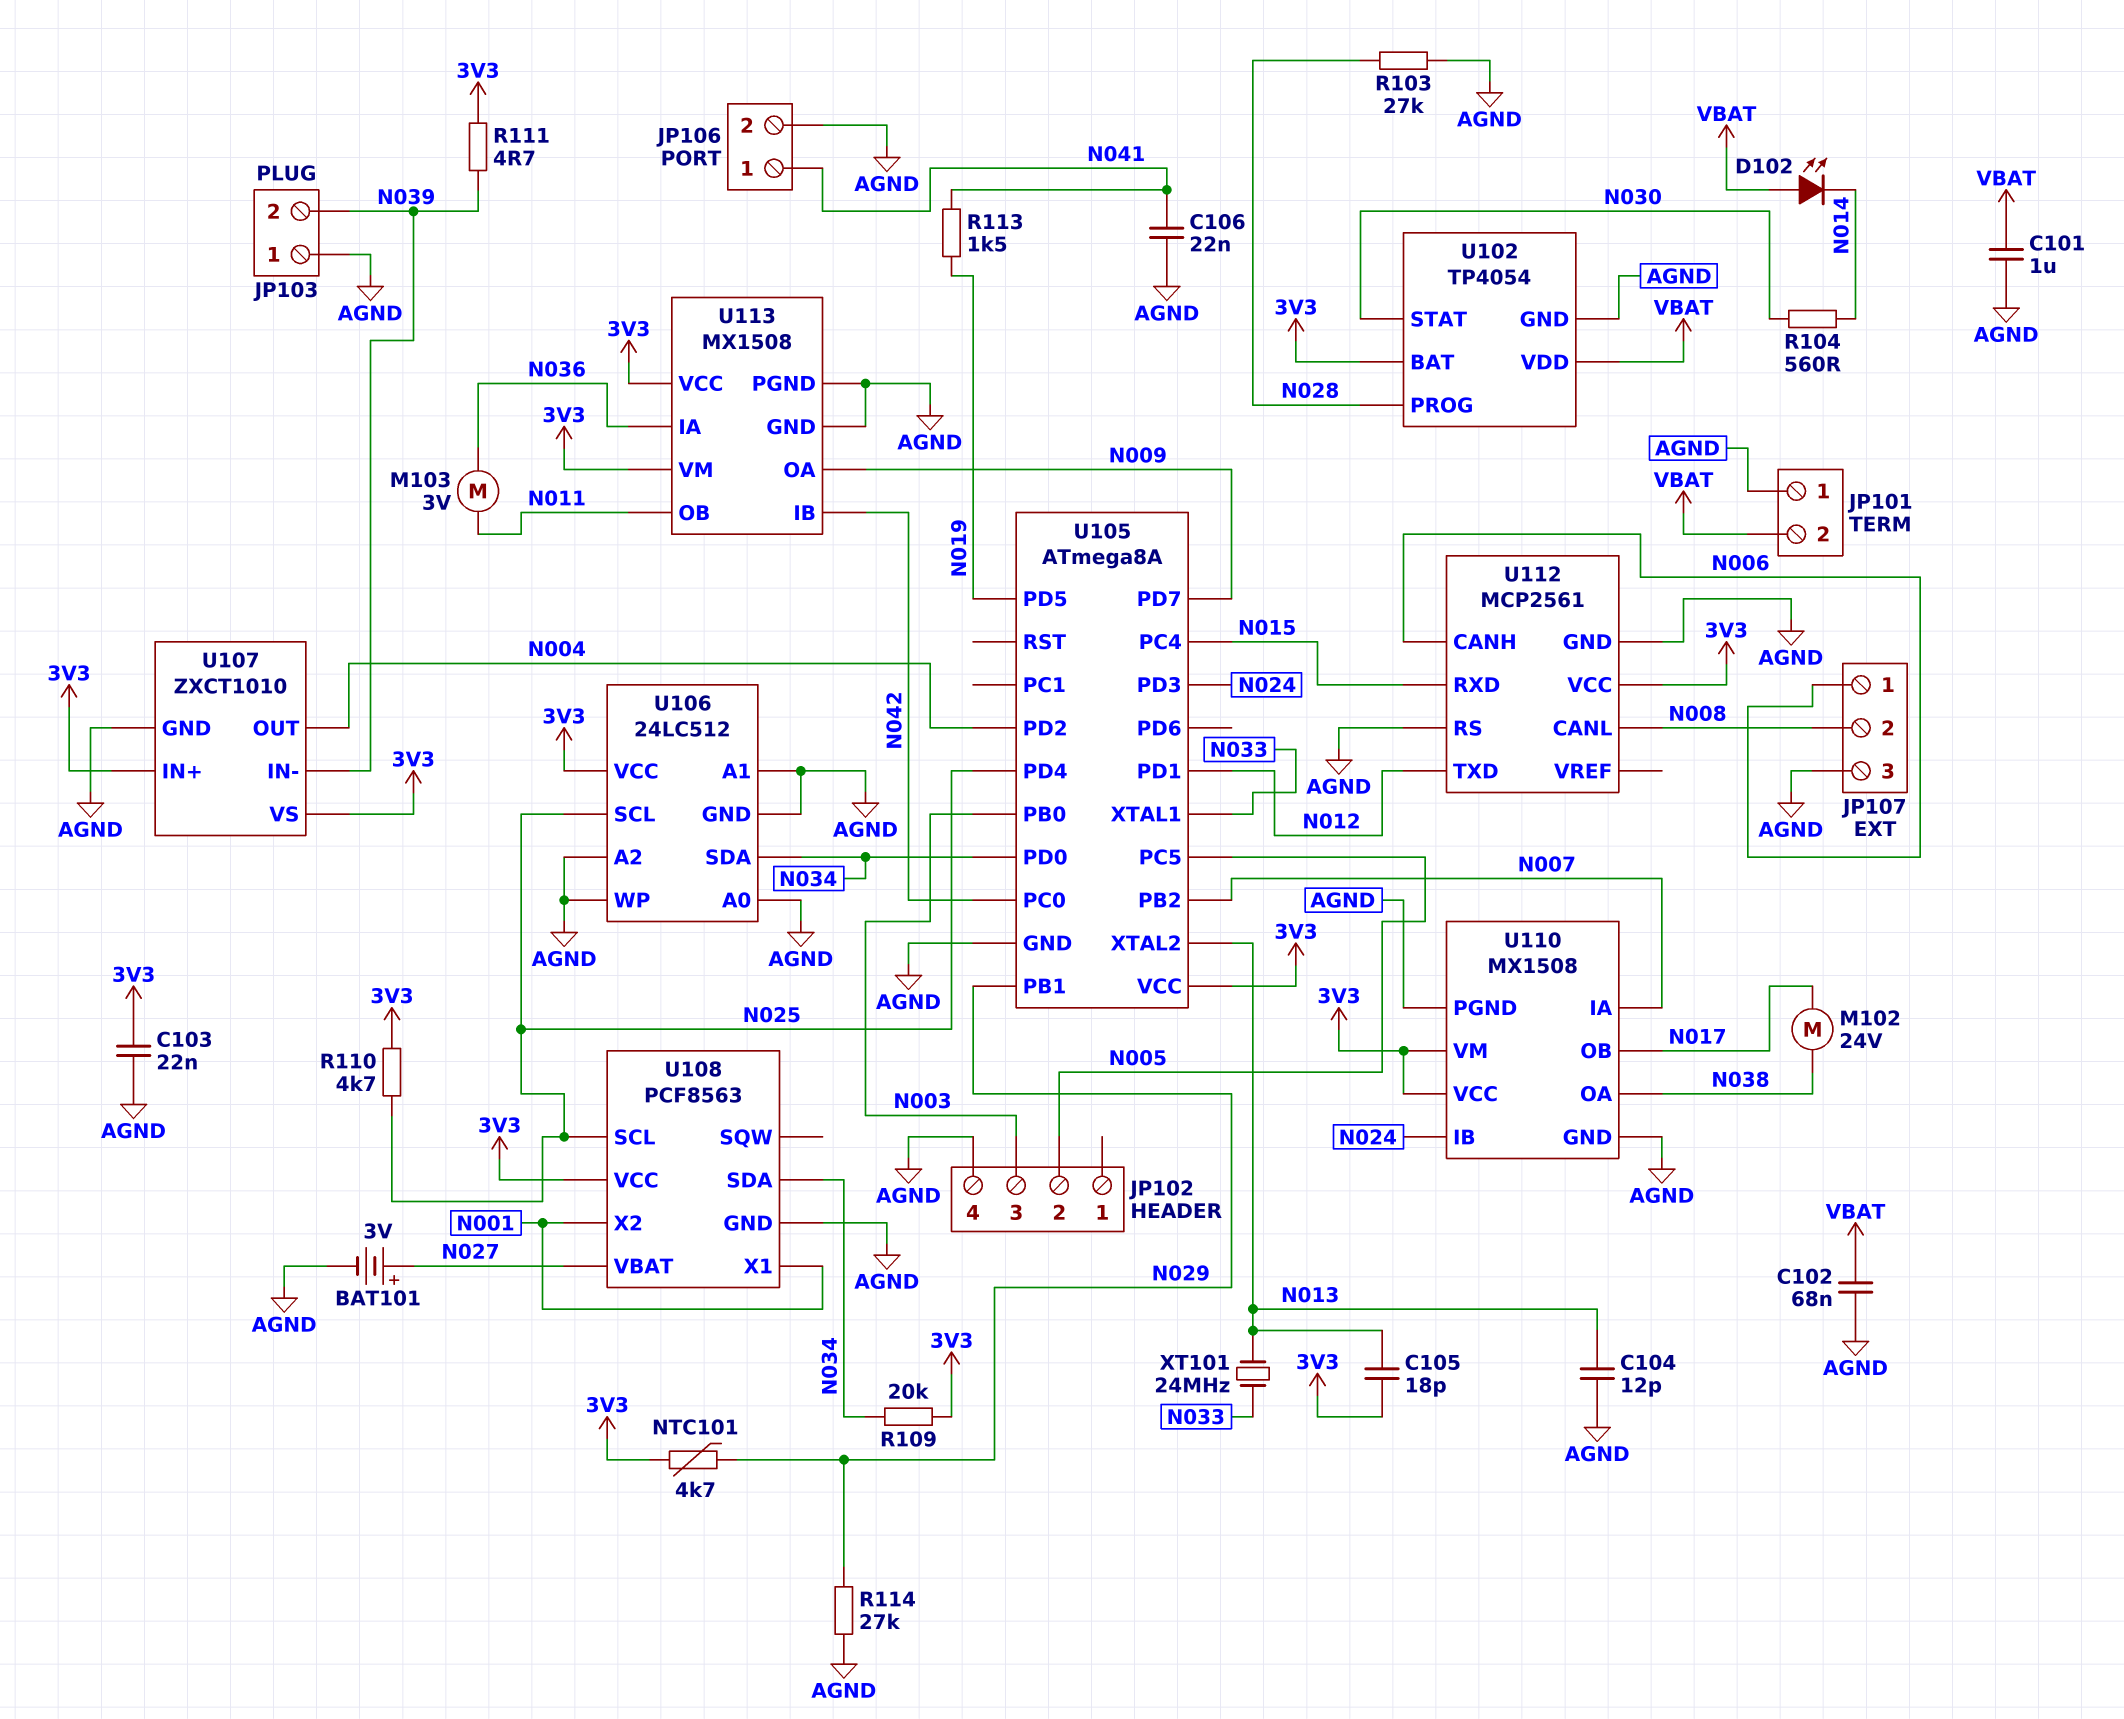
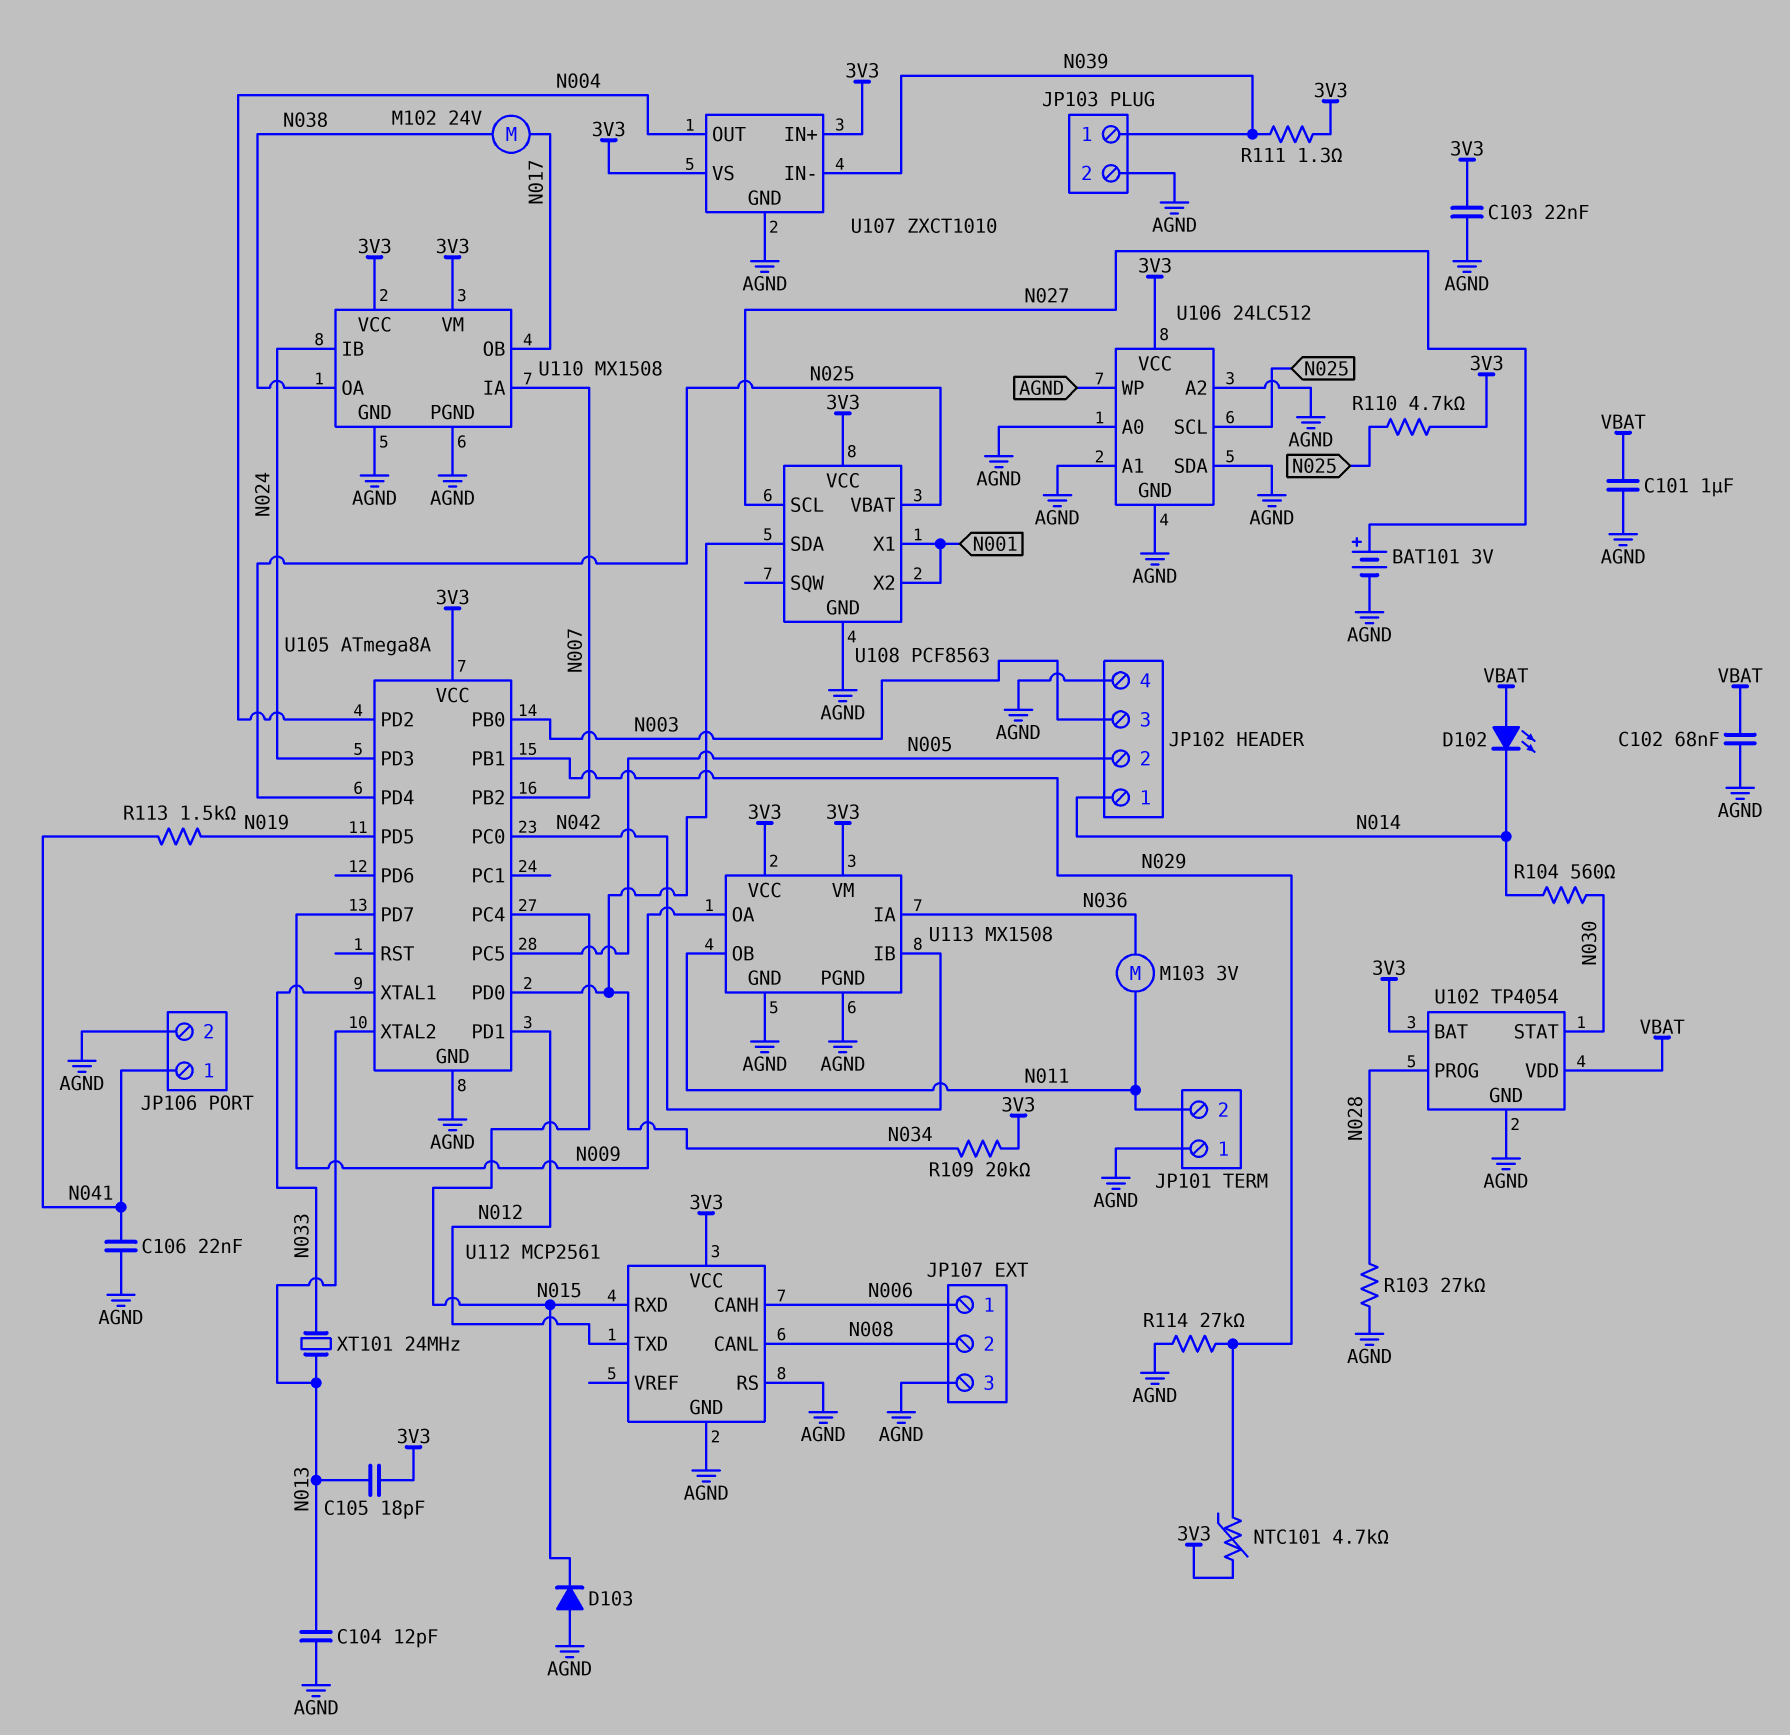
D103: none -> diode (A AGND, K N015)
JP101 pin 2: VBAT -> N011
JP102 pin 1: none -> N014
JP103 pin 1: AGND -> N039
JP103 pin 2: N039 -> AGND
R111: 4.7 (3V3, N039) -> 1.3 (3V3, N039)
U106 pin SDA: N034 -> AGND
U108 pin SCL: N025 -> N027
U108 pin VBAT: N027 -> N025

